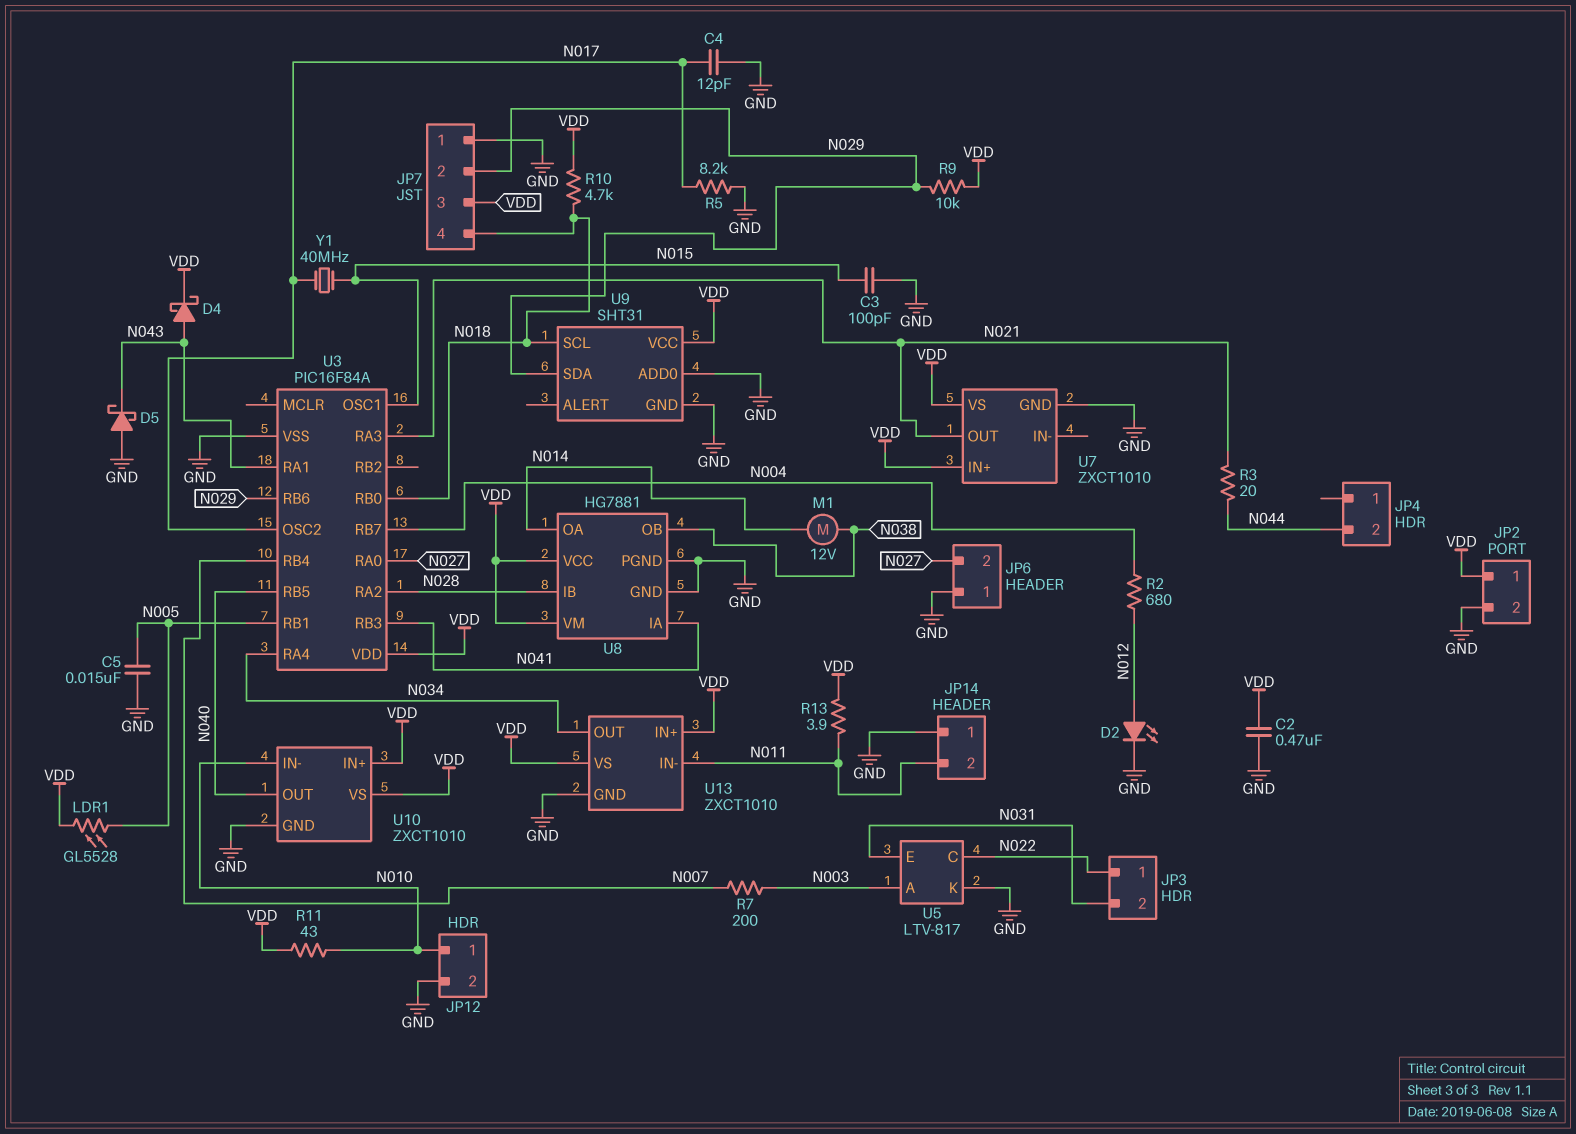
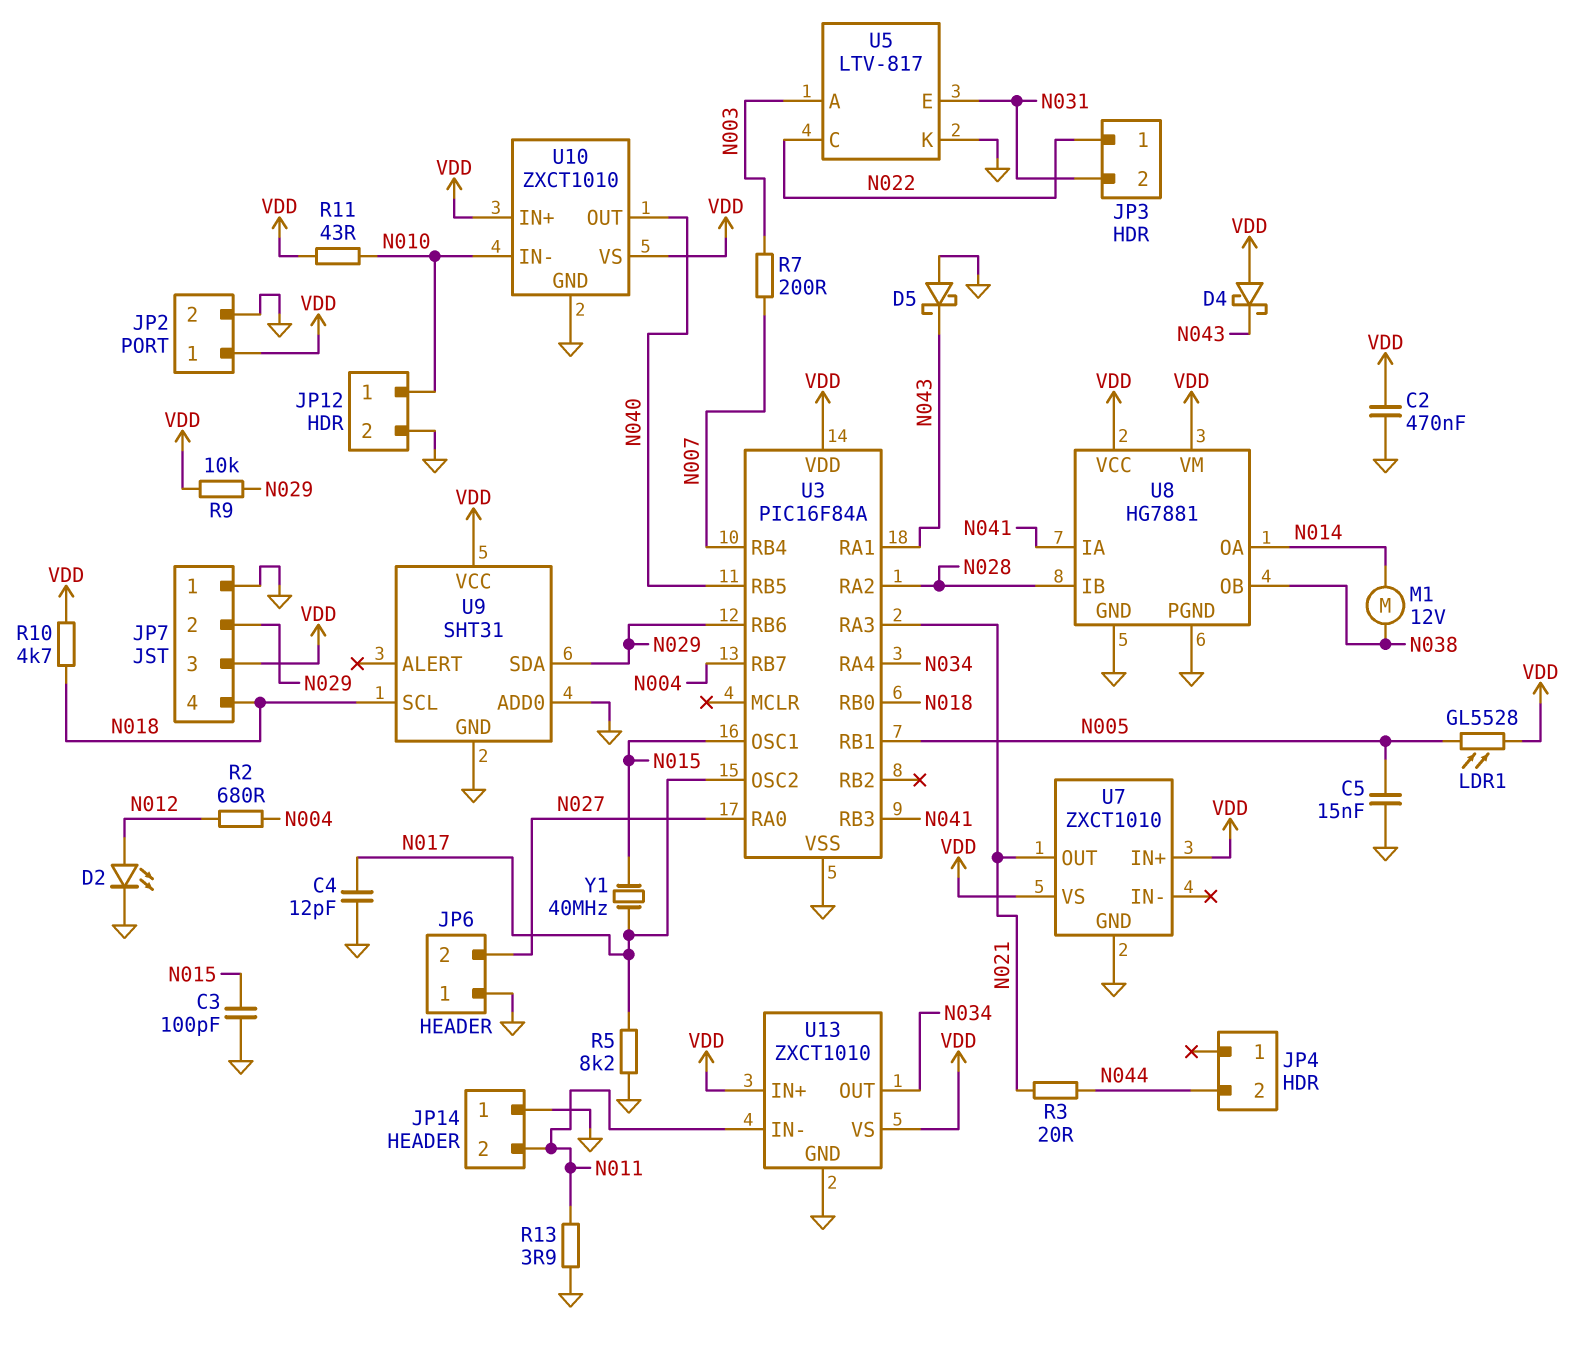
D4: schottky (A N043, K VDD) -> schottky (A VDD, K N043)
R13: 3.9 (N011, VDD) -> 3.9 (GND, N011)

